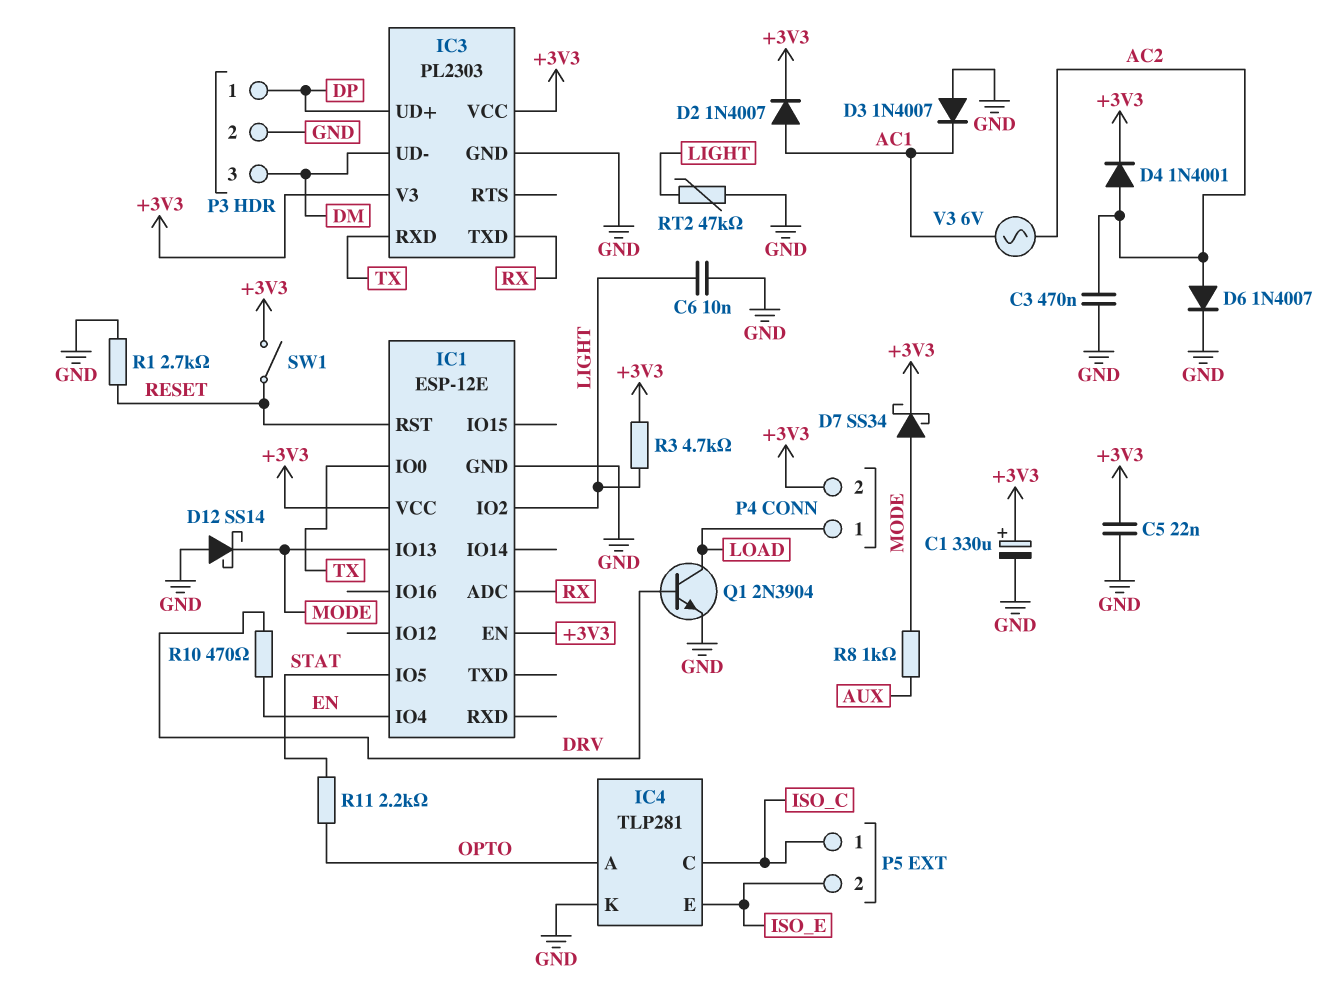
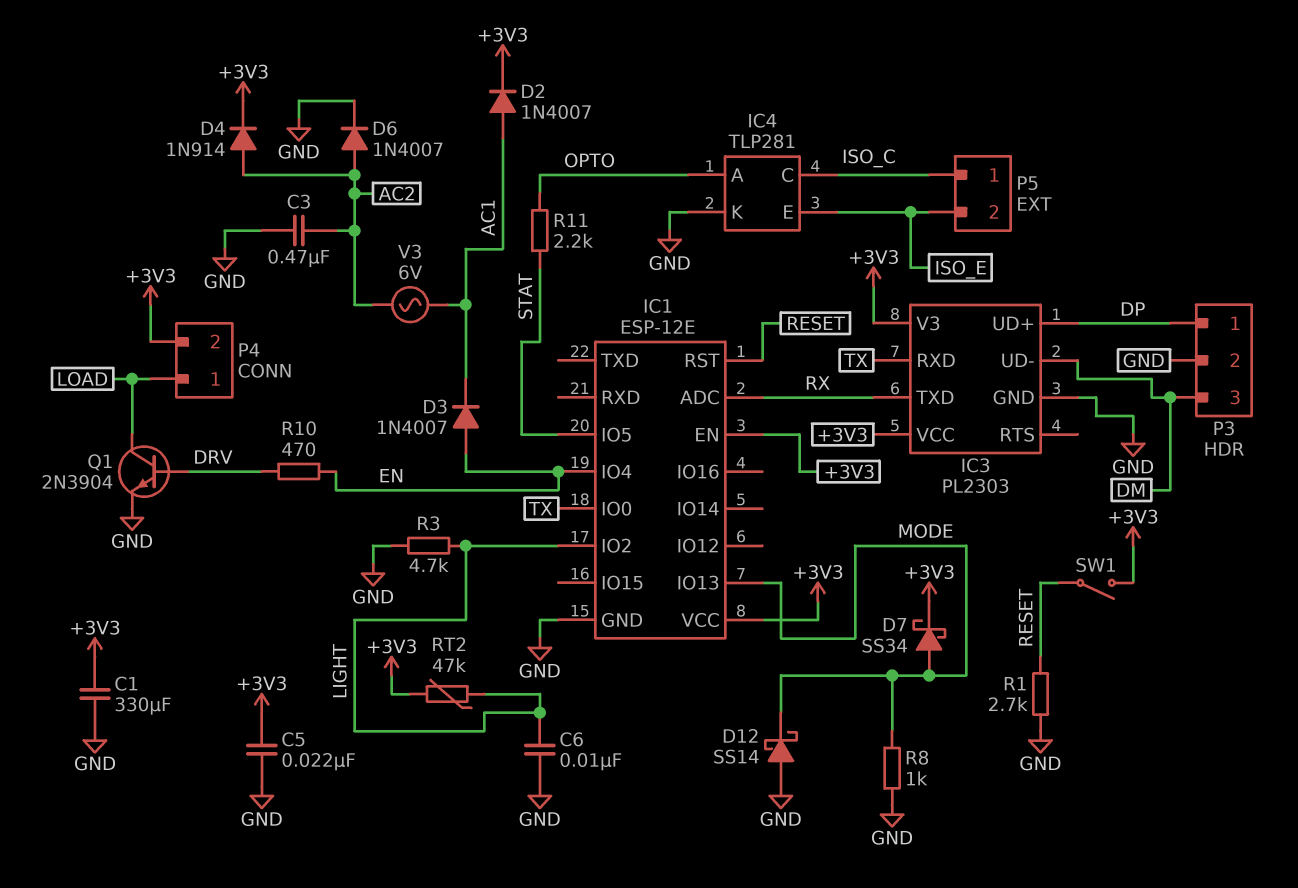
C1: 330uF (plus +3V3, minus GND) -> 330uF (+3V3, GND)
D3: diode 1N4007 (A GND, K AC1) -> diode 1N4007 (A EN, K AC1)
D4: diode 1N4001 (A AC2, K +3V3) -> diode 1N914 (A AC2, K +3V3)
R3: 4.7k (+3V3, LIGHT) -> 4.7k (GND, LIGHT)
R8: 1k (AUX, MODE) -> 1k (GND, MODE)
RT2: 47k (GND, LIGHT) -> 47k (+3V3, LIGHT)

